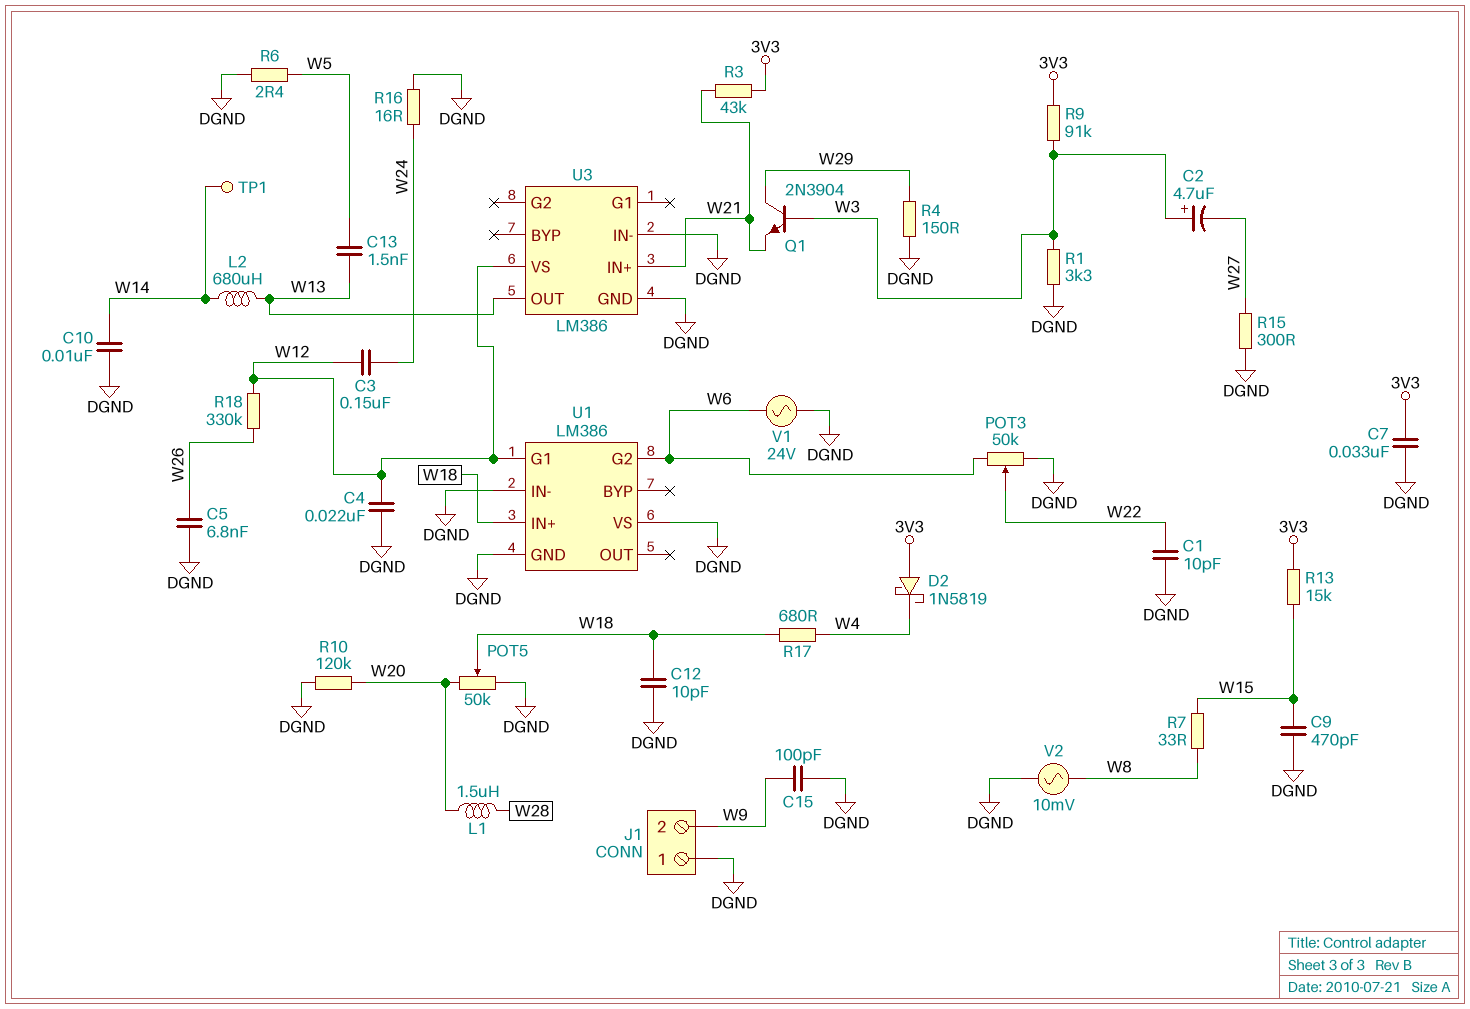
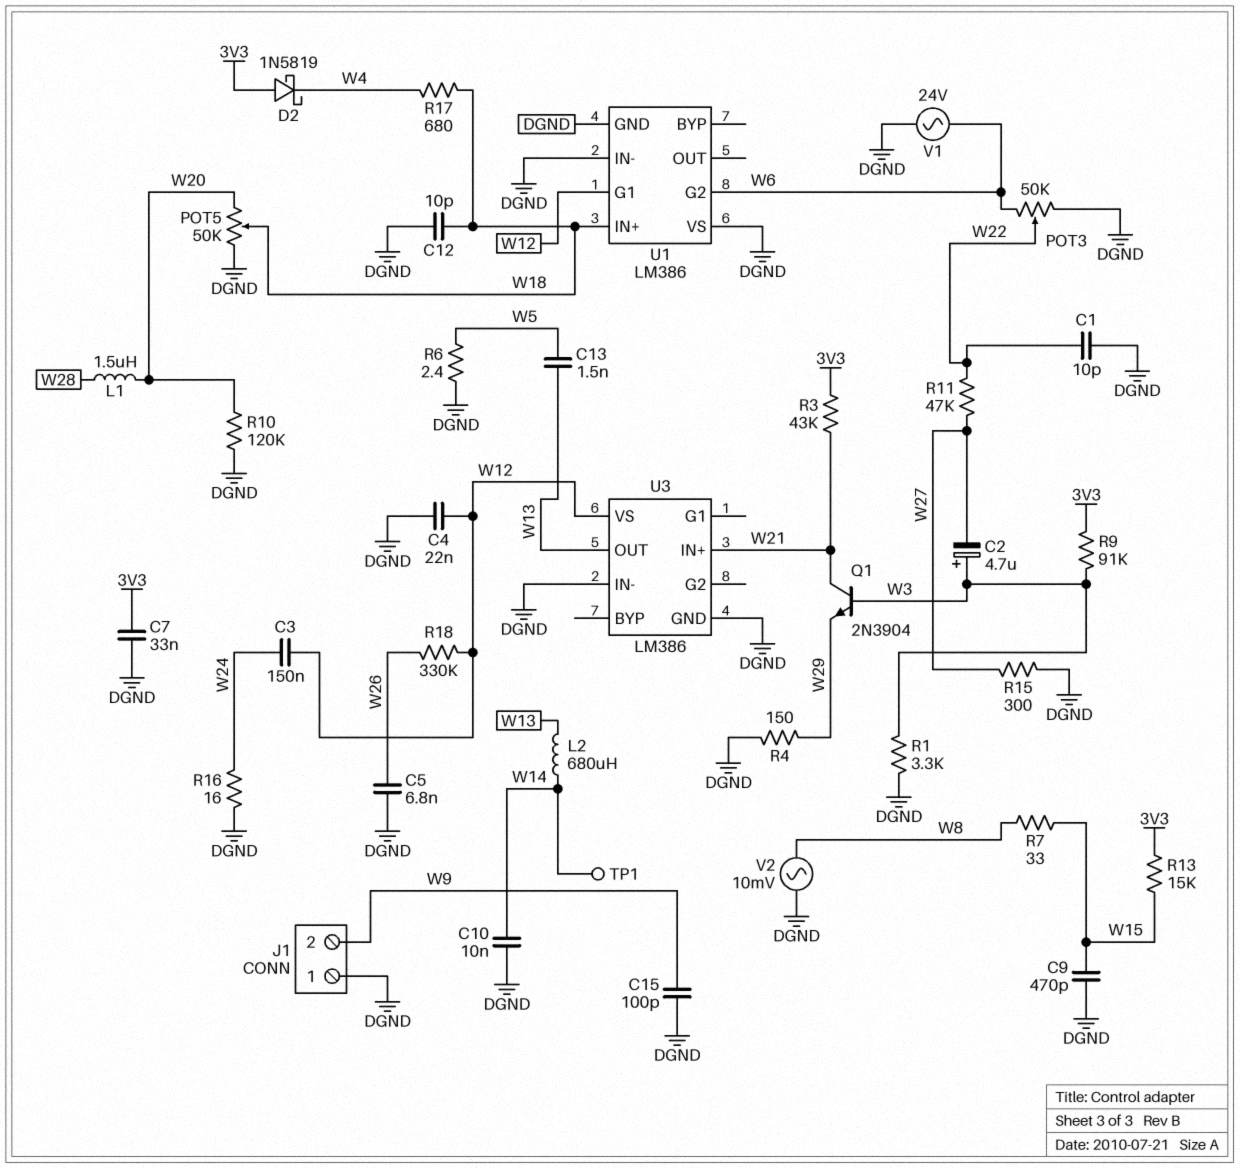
Q1: NPN 2N3904 (B W3, C W29, E W21) -> NPN 2N3904 (B W3, C W21, E W29)
R11: none -> 47k (W22, W27)

